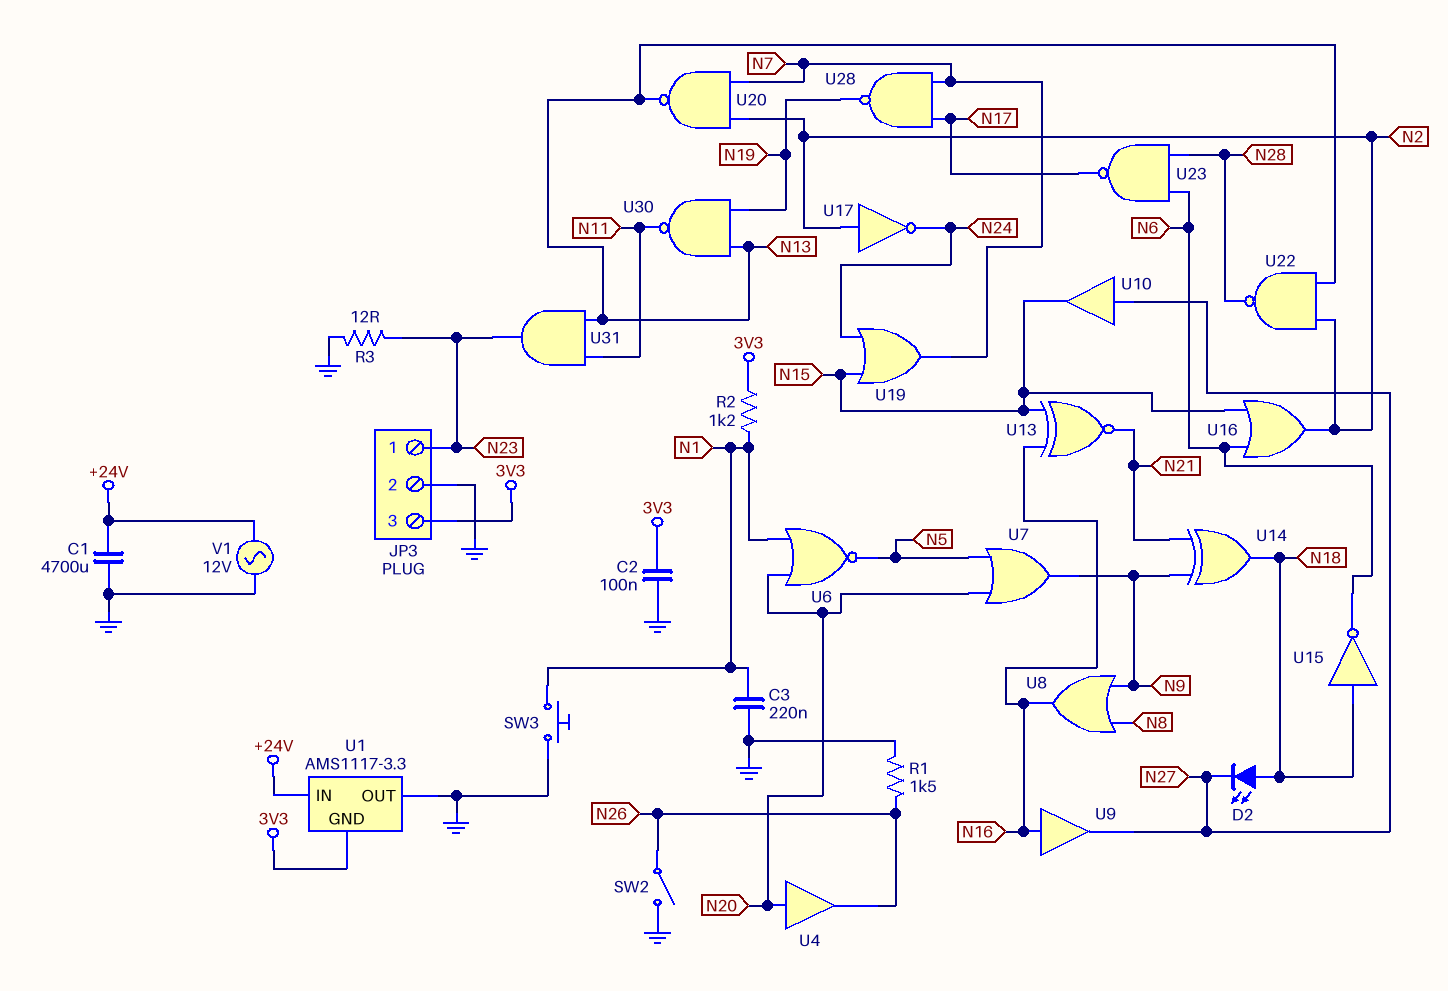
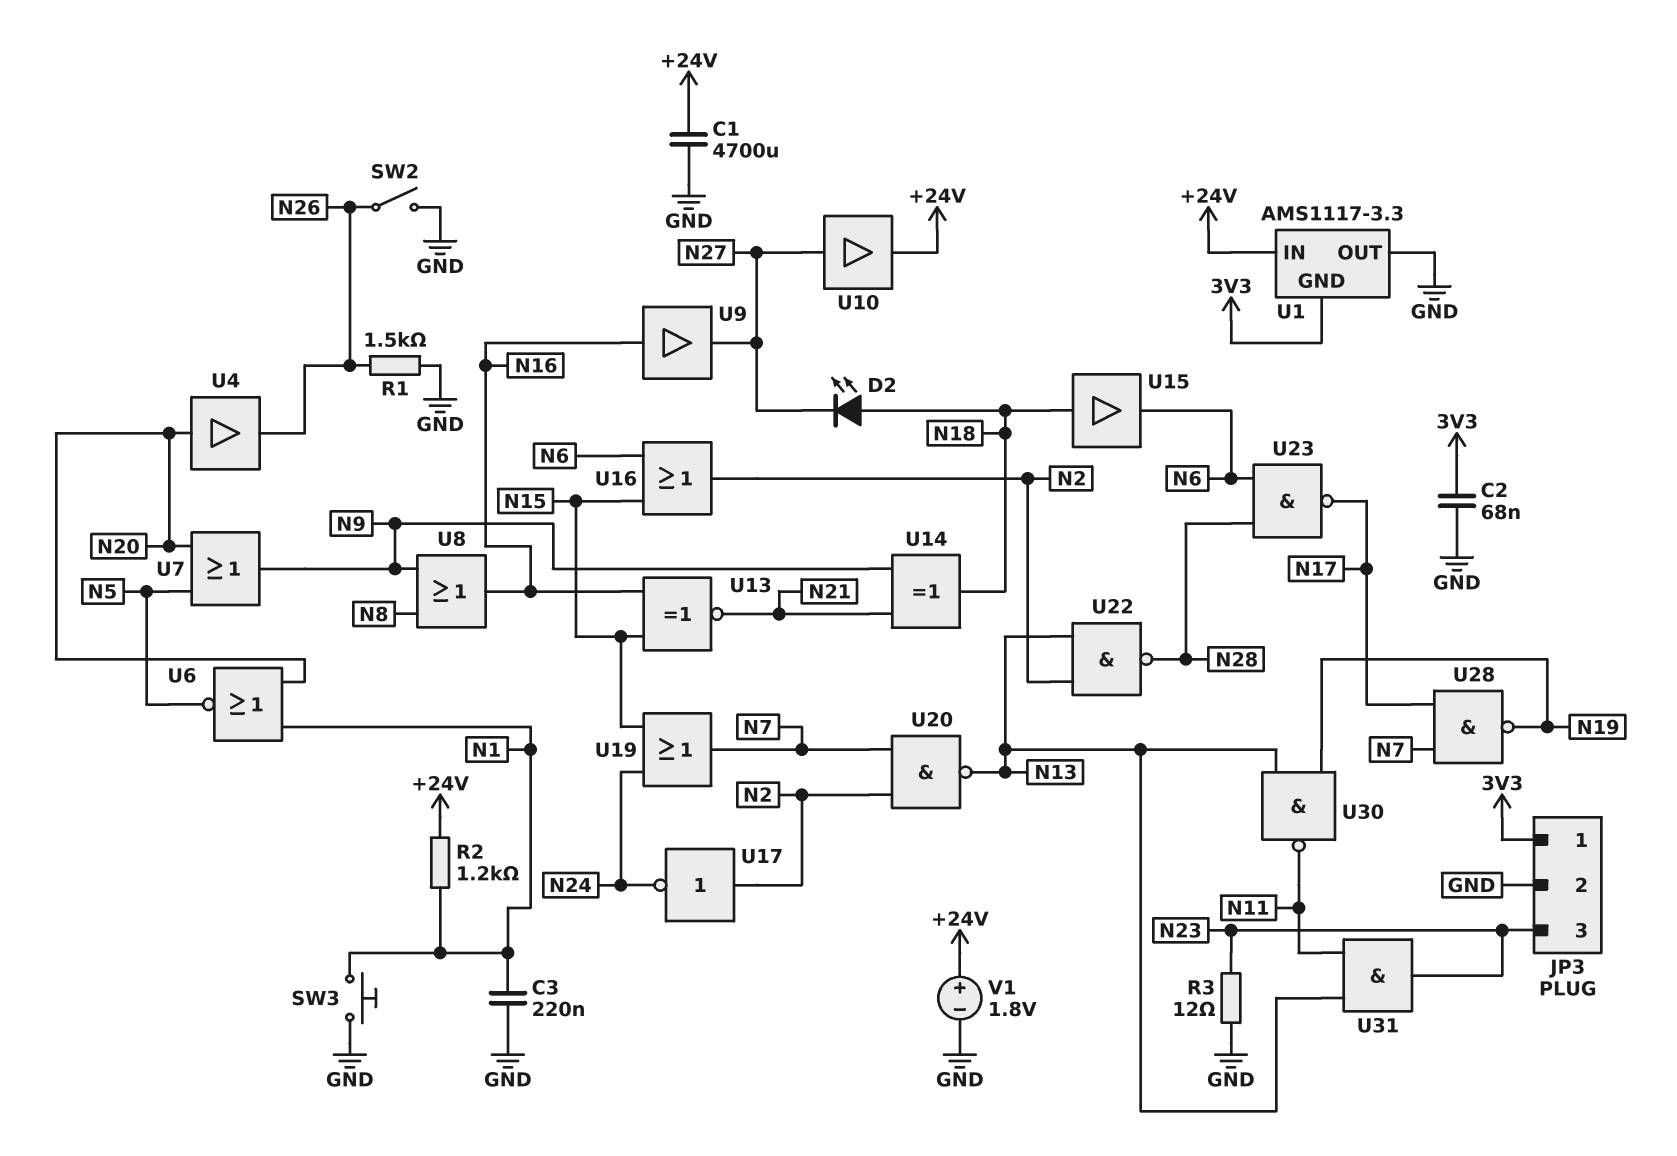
C2: 100nF (3V3, GND) -> 68nF (3V3, GND)
JP3 pin 1: N23 -> 3V3
JP3 pin 3: 3V3 -> N23
R2: 1.2k (3V3, N1) -> 1.2k (+24V, N1)
U10: buffer (in N27, out N15) -> buffer (in N27, out +24V)
U15: NOT (in N18, out N6) -> buffer (in N18, out N6)
V1: AC 12V (+24V, GND) -> 1.8V (plus +24V, minus GND)

